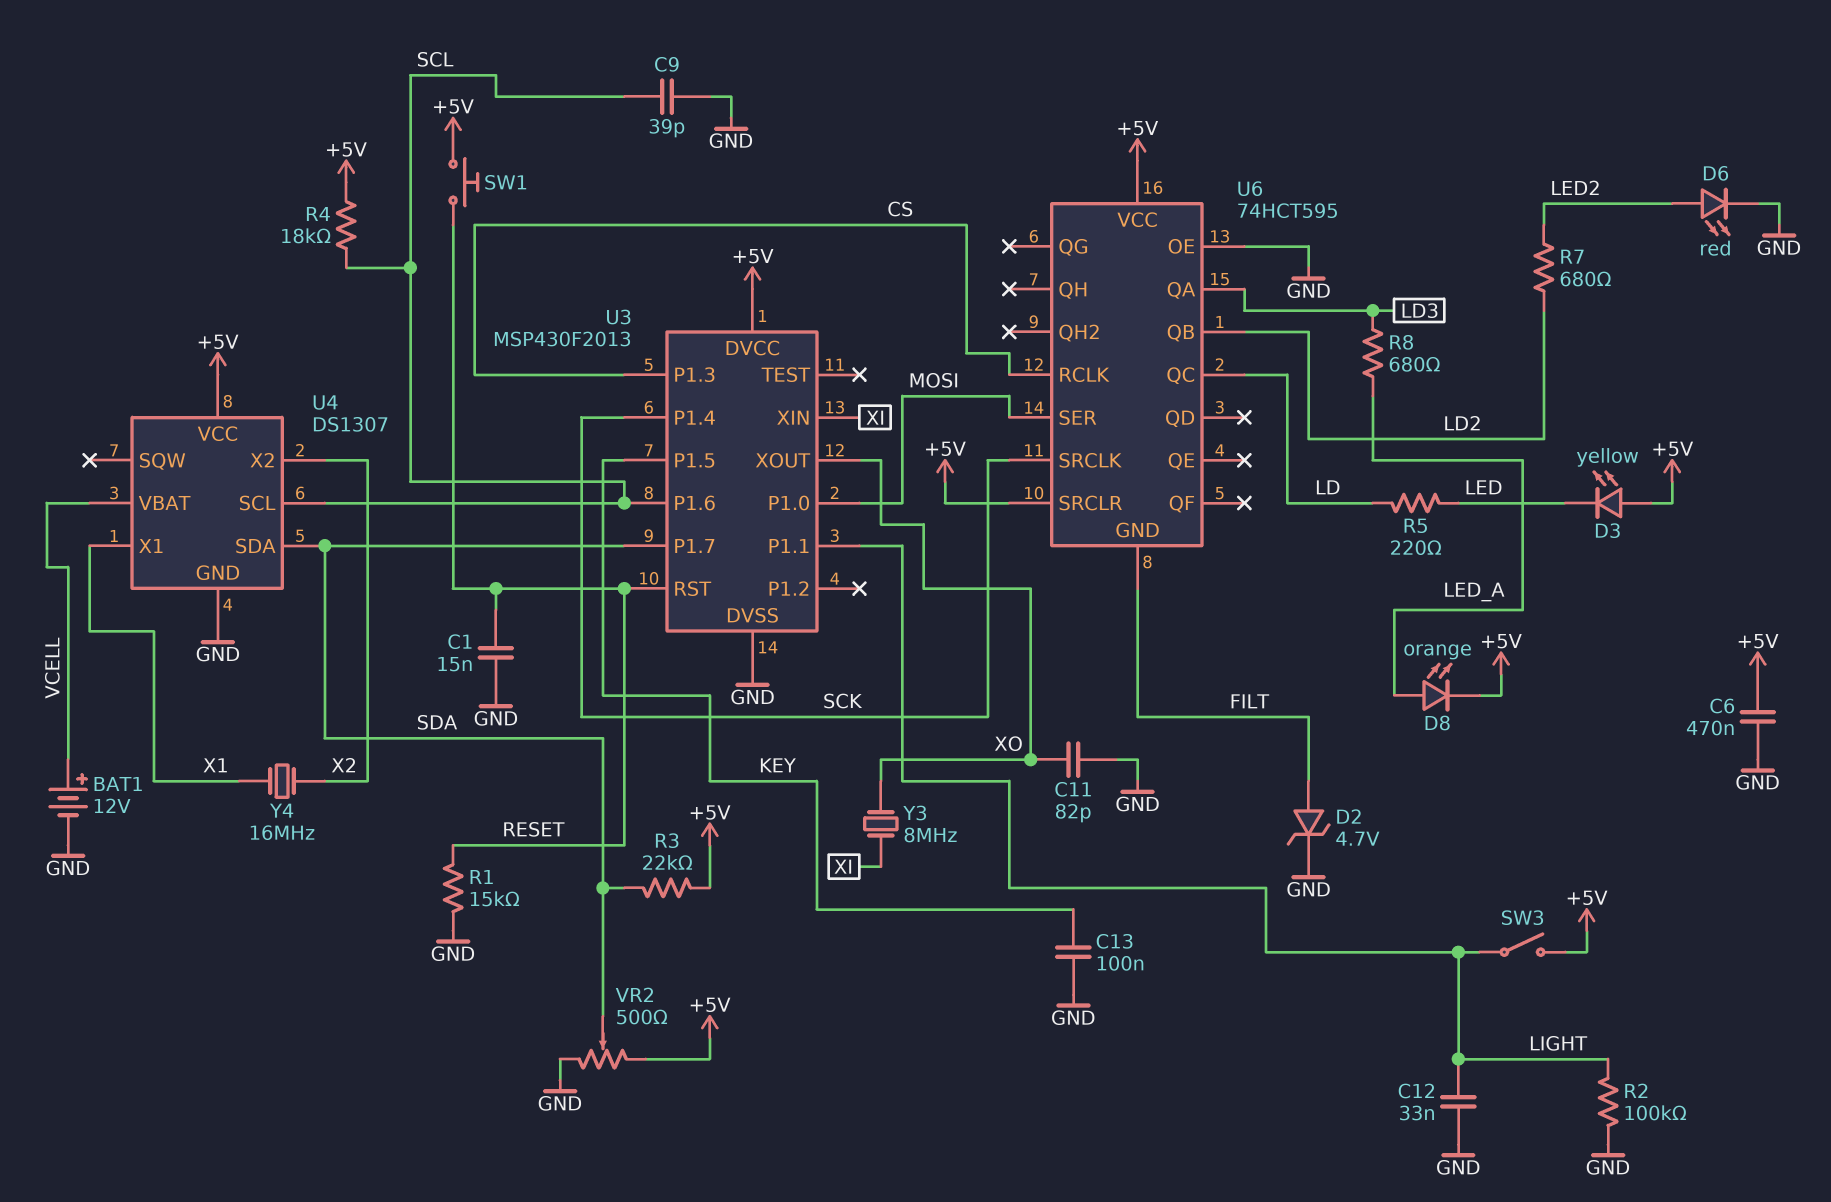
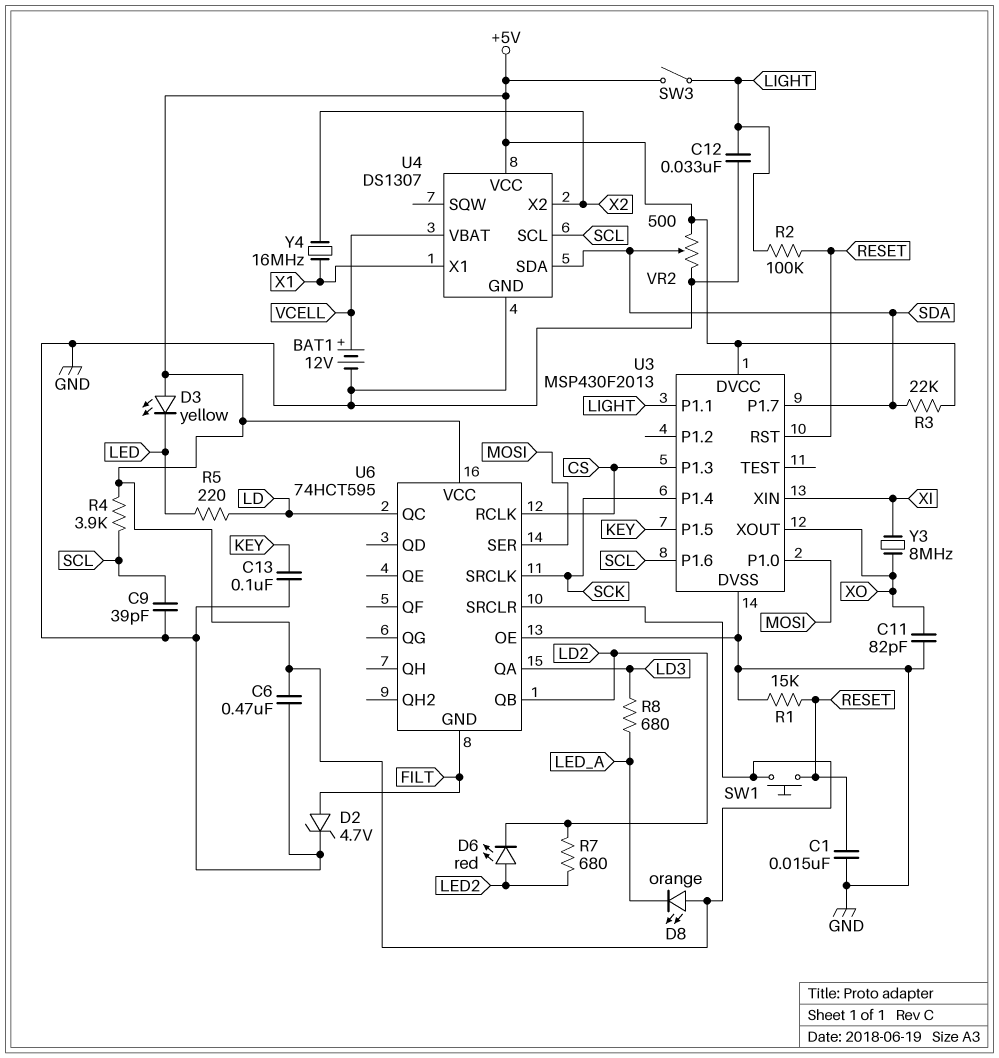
D6: LED red (A LED2, K GND) -> LED red (A LED2, K LD2)
D8: LED orange (A LED_A, K +5V) -> LED orange (A +5V, K LED_A)
R2: 100k (GND, LIGHT) -> 100k (LIGHT, RESET)
R4: 18k (+5V, SCL) -> 3.9k (+5V, SCL)

